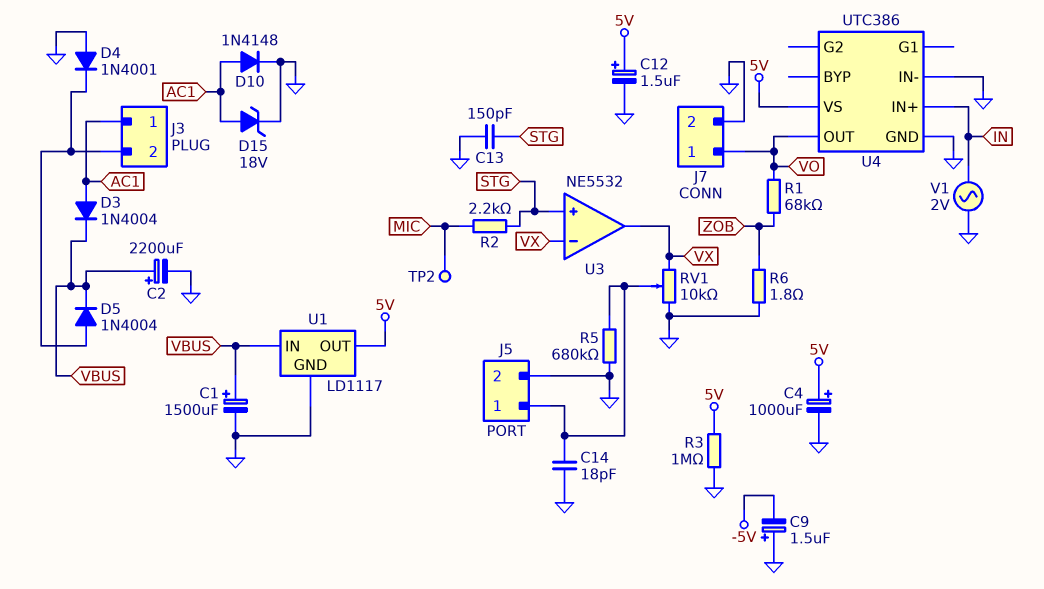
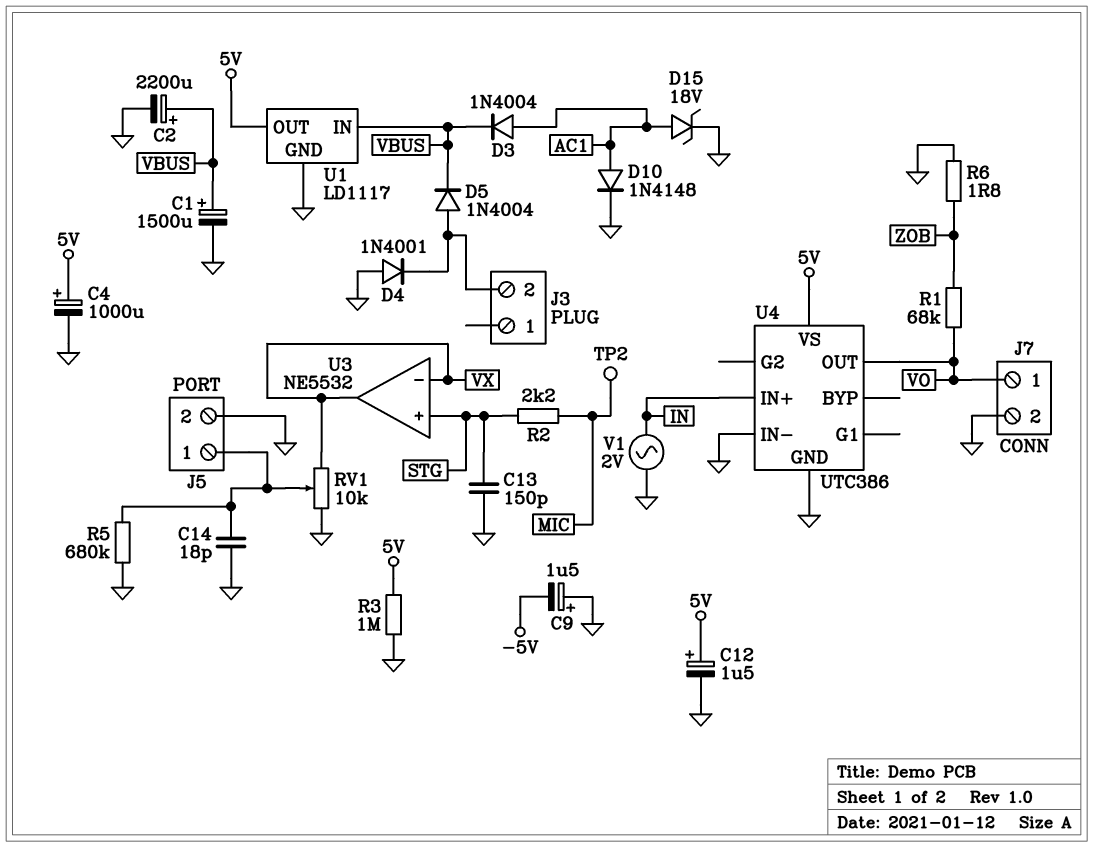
J3 pin 1: AC1 -> none

